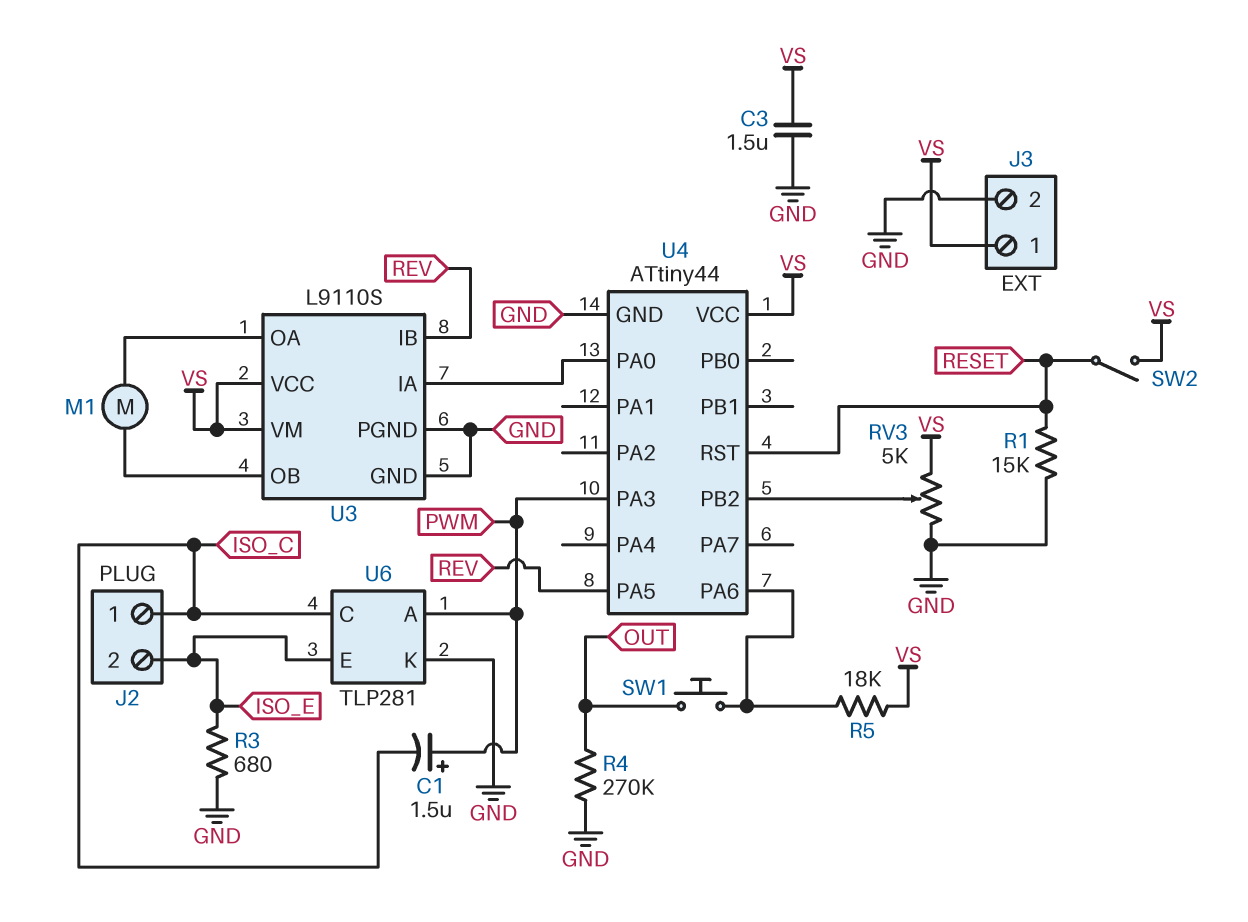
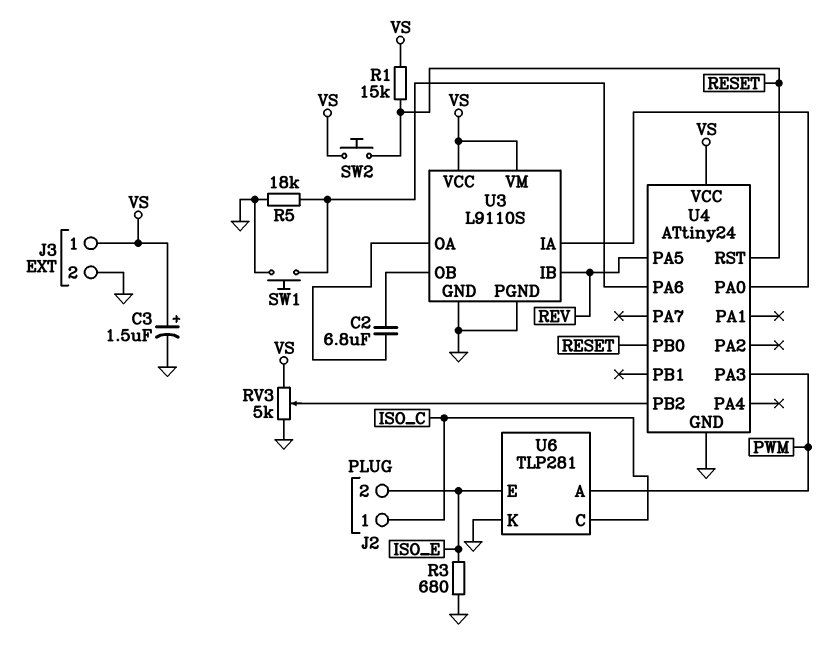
C1: 1.5uF (plus PWM, minus ISO_C) -> none
C2: none -> 6.8uF (U3/OA, U3/OB)
C3: 1.5uF (GND, VS) -> 1.5uF (plus VS, minus GND)
M1: motor (U3/OA, U3/OB) -> none
R1: 15k (GND, RESET) -> 15k (RESET, VS)
R4: 270k (GND, OUT) -> none
R5: 18k (U4/PA6, VS) -> 18k (GND, U4/PA6)
SW1: button (OUT, U4/PA6) -> button (GND, U4/PA6)
SW2: switch (RESET, VS) -> button (RESET, VS)
U4: ATtiny44 -> ATtiny24
U4 pin PB0: none -> RESET

